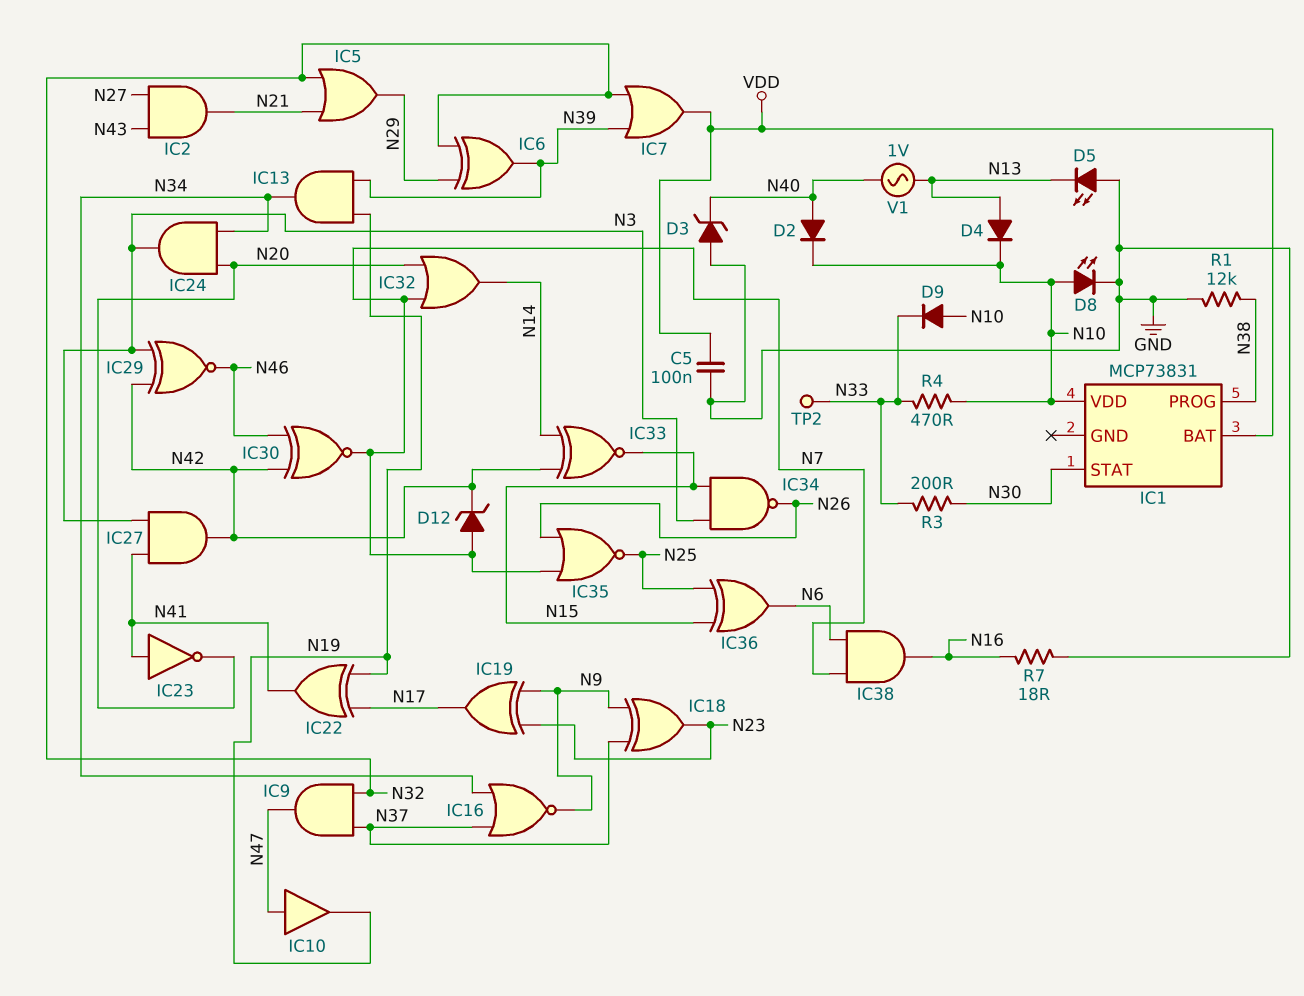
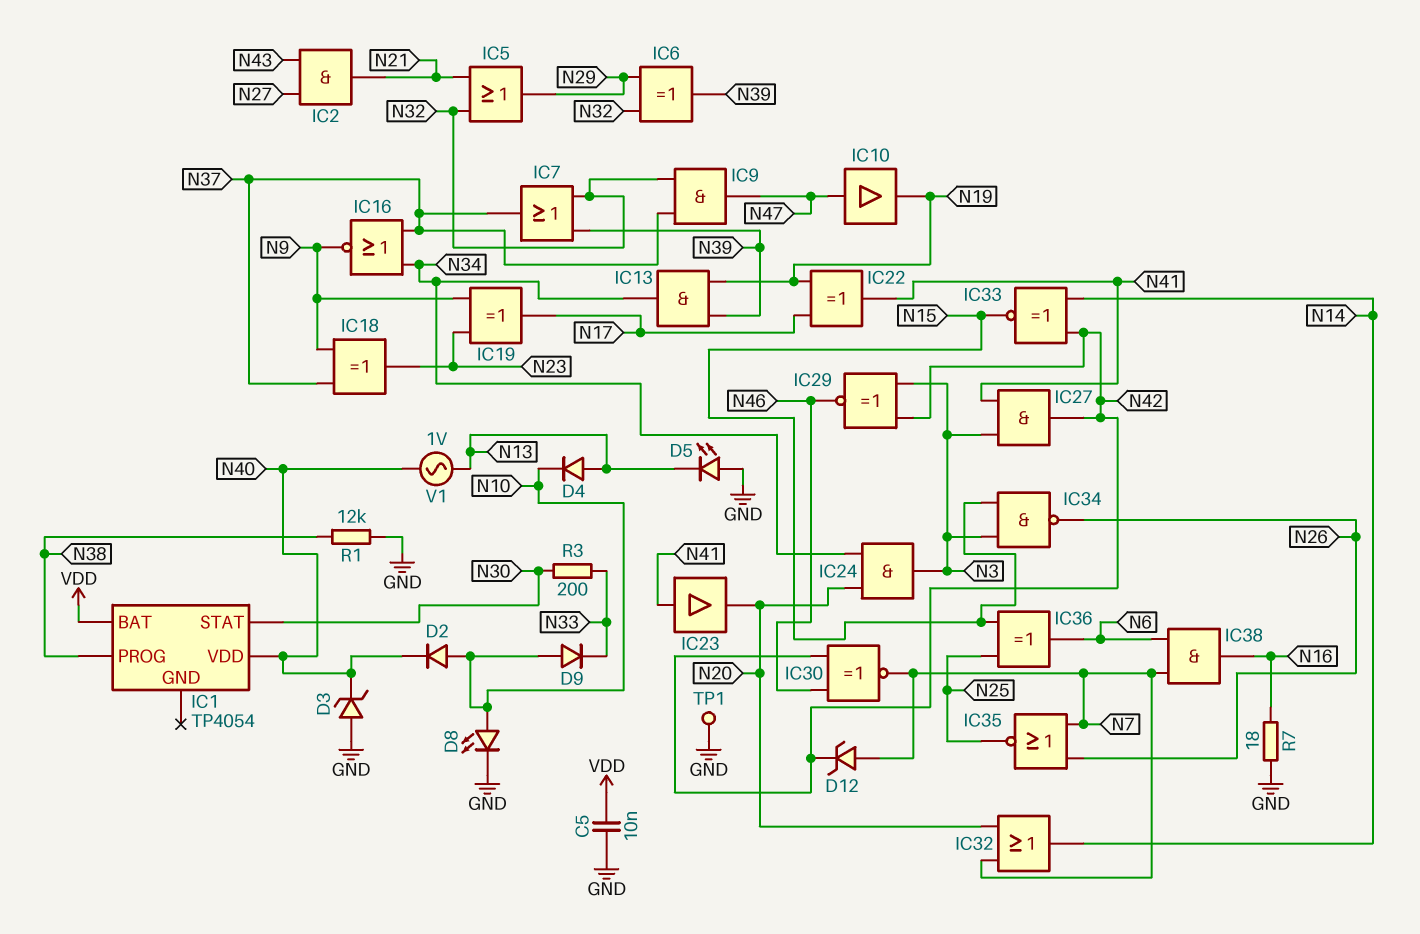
C5: 100nF (GND, VDD) -> 10nF (GND, VDD)
D2: diode (A N40, K N10) -> diode (A N10, K N40)
IC1: MCP73831 -> TP4054
IC1 pin VDD: N10 -> N40
IC7: OR (in N32, in N39, out VDD) -> OR (in N32, in N39, out N37)
IC23: NOT (in N41, out N20) -> buffer (in N41, out N20)
R4: 470 (N10, N33) -> none
TP1: none -> test point (GND)
TP2: test point (N33) -> none

